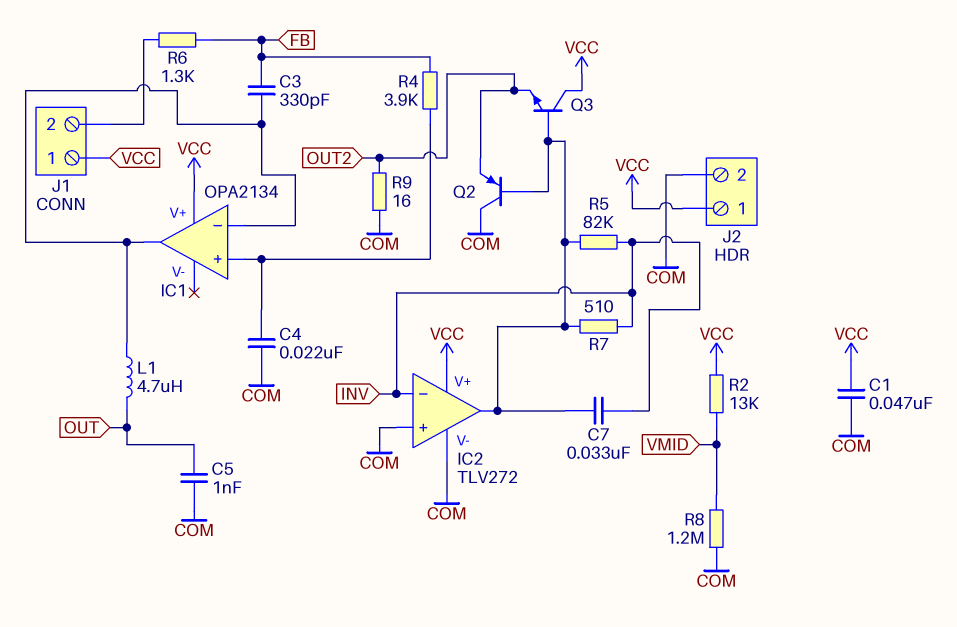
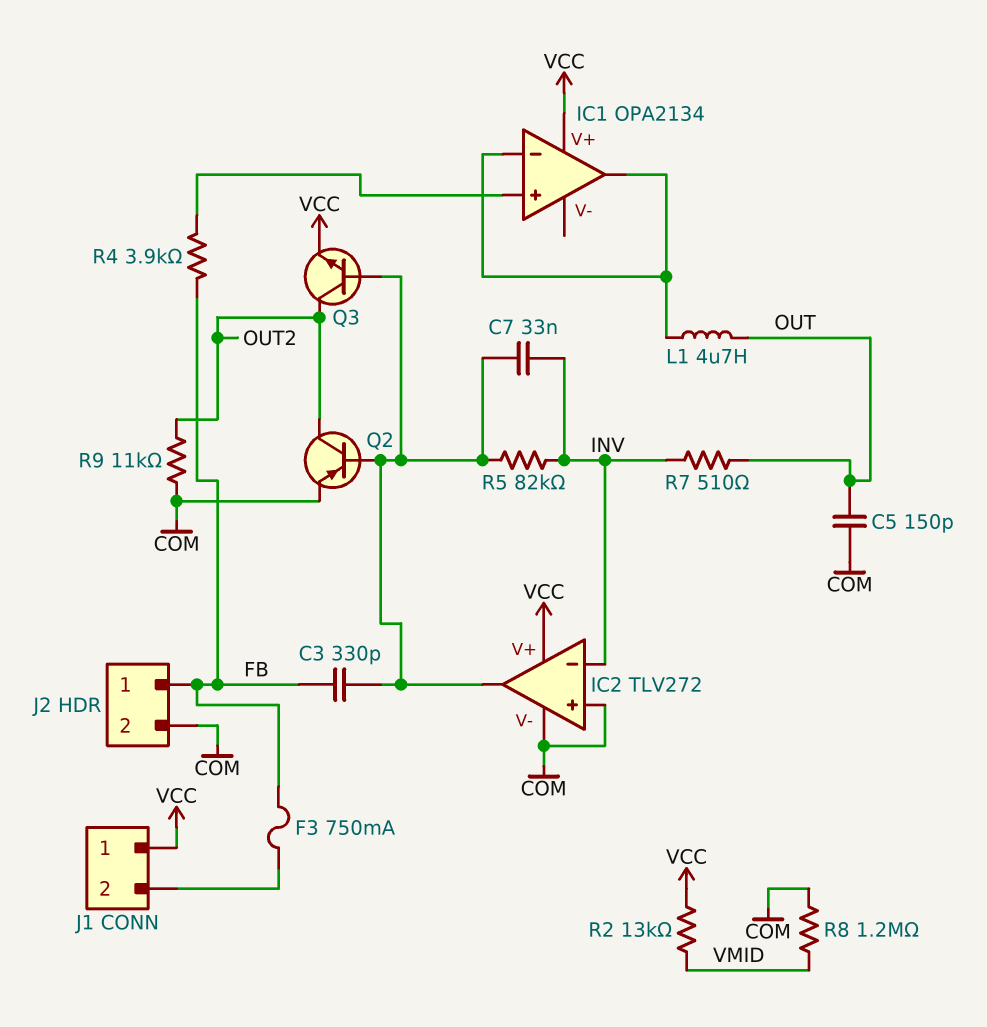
C1: 47nF (COM, VCC) -> none
C3: 330pF (FB, IC1/in-) -> 330pF (FB, IC2/out)
C4: 22nF (COM, IC1/in+) -> none
C5: 1nF (COM, OUT) -> 150pF (COM, OUT)
F3: none -> 750mA (FB, J1/2)
J2 pin 1: VCC -> FB
Q2: PNP (B IC2/out, C COM, E OUT2) -> PNP (B IC2/out, C OUT2, E COM)
Q3: NPN (B IC2/out, C VCC, E OUT2) -> NPN (B IC2/out, C OUT2, E VCC)
R6: 1.3k (FB, J1/2) -> none
R7: 510 (IC2/out, INV) -> 510 (INV, OUT)
R9: 16 (COM, OUT2) -> 11k (COM, OUT2)

